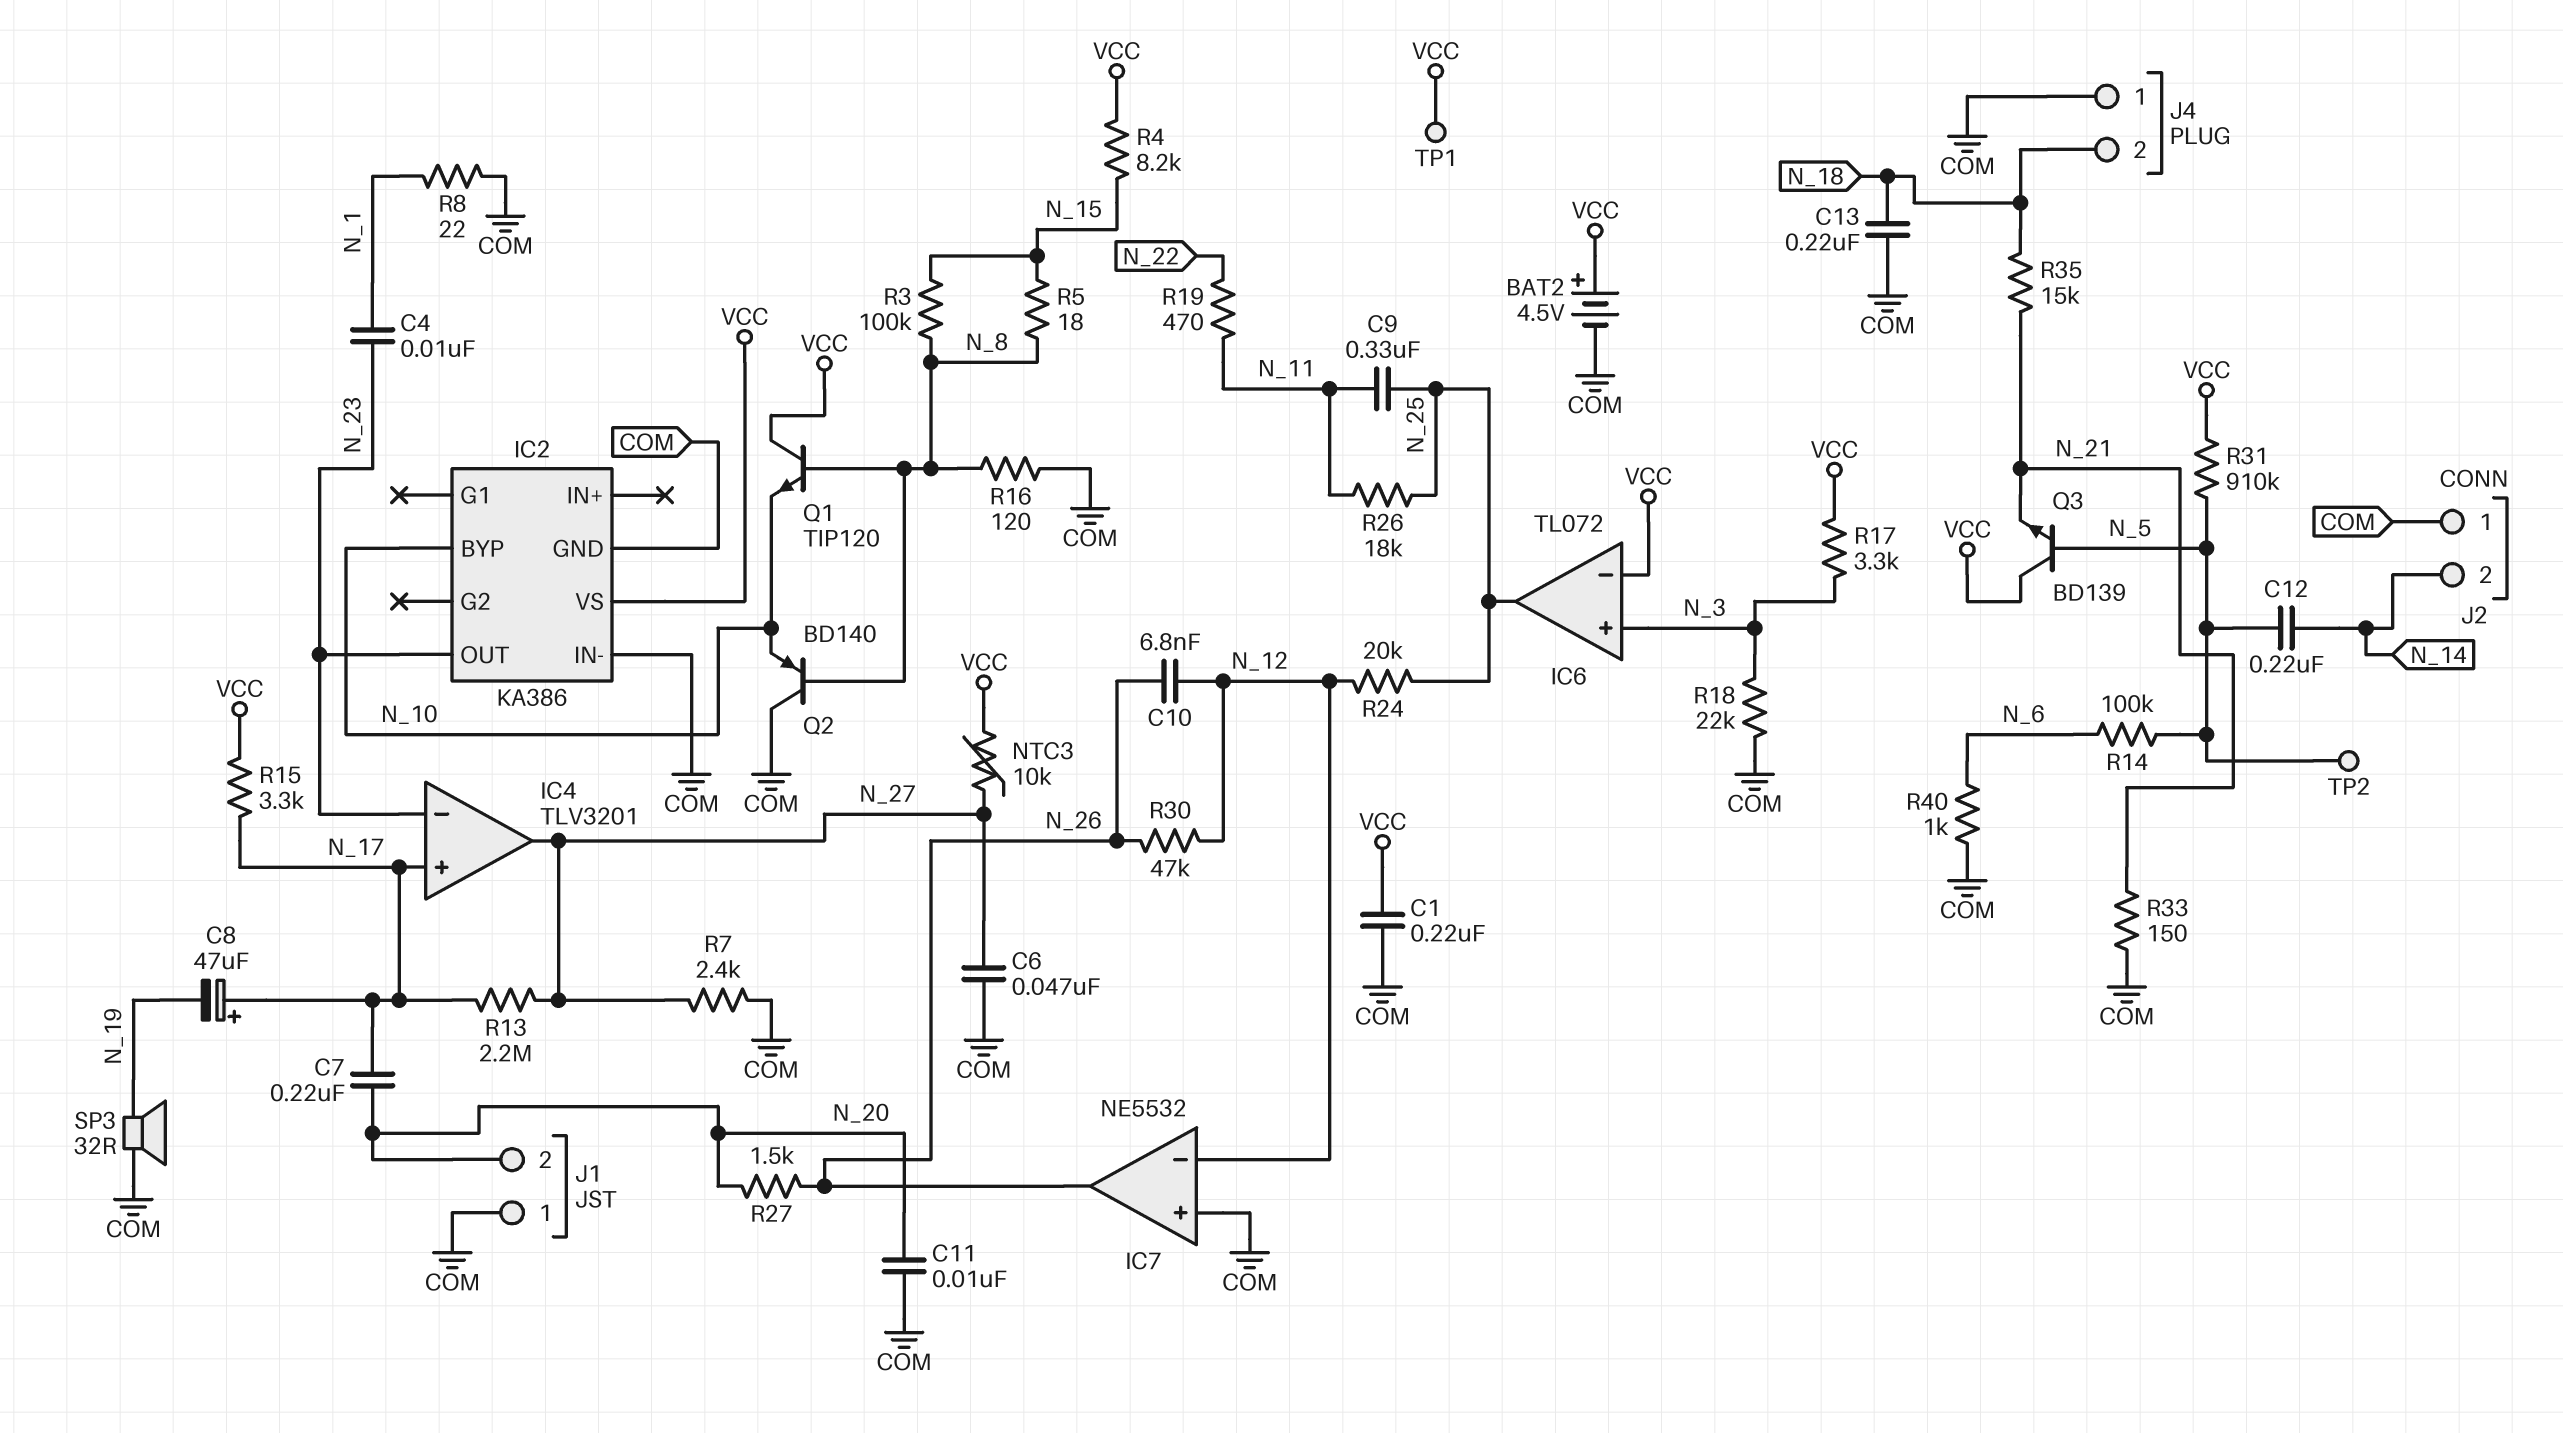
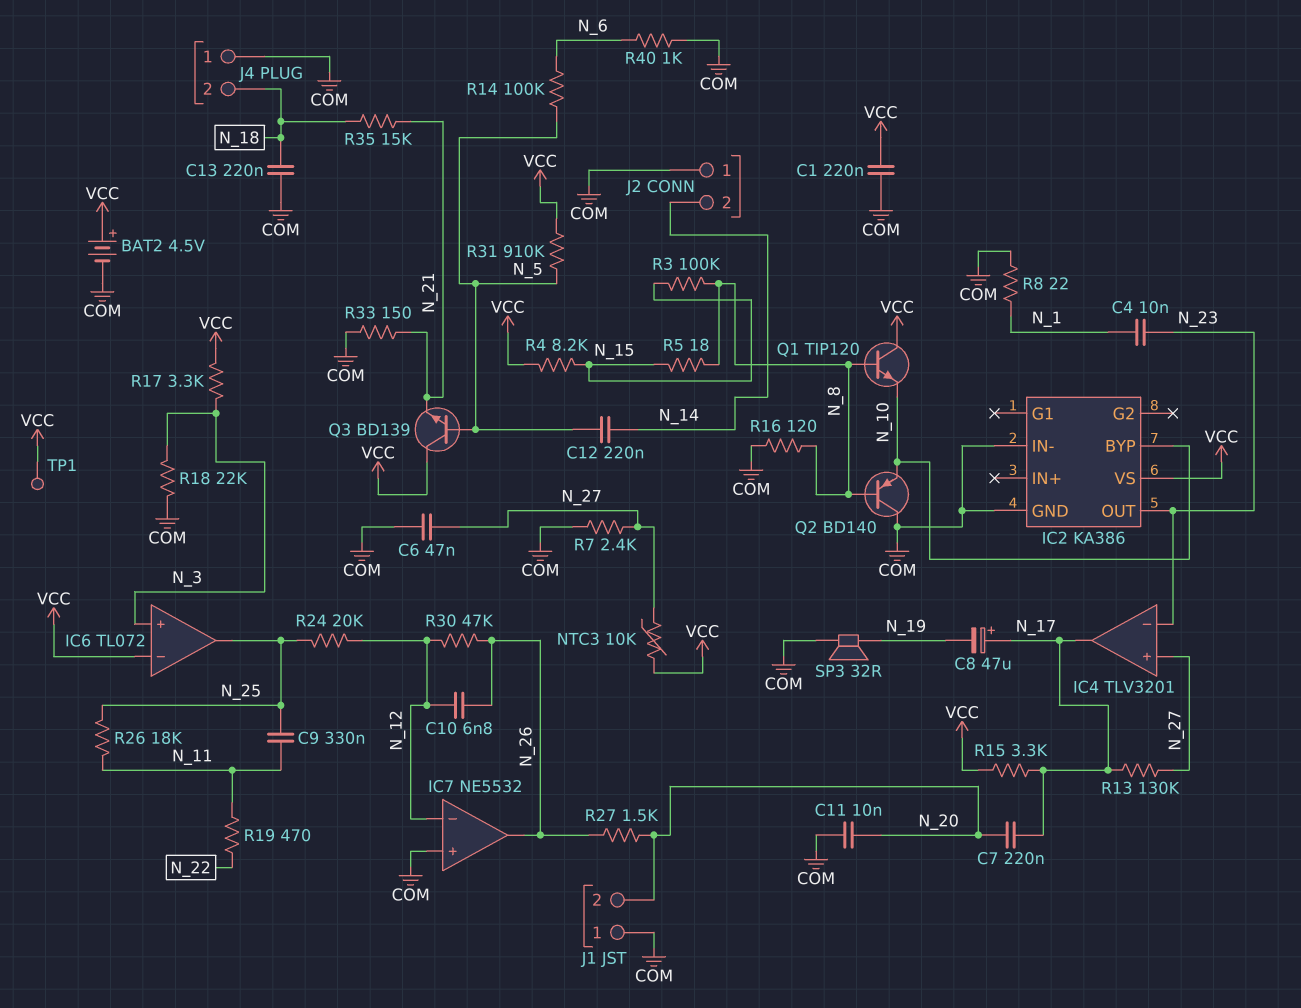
IC4 pin in+: N_17 -> N_27
IC4 pin out: N_27 -> N_17
R13: 2.2M (N_17, N_27) -> 130k (N_17, N_27)
TP2: test point (N_5) -> none

